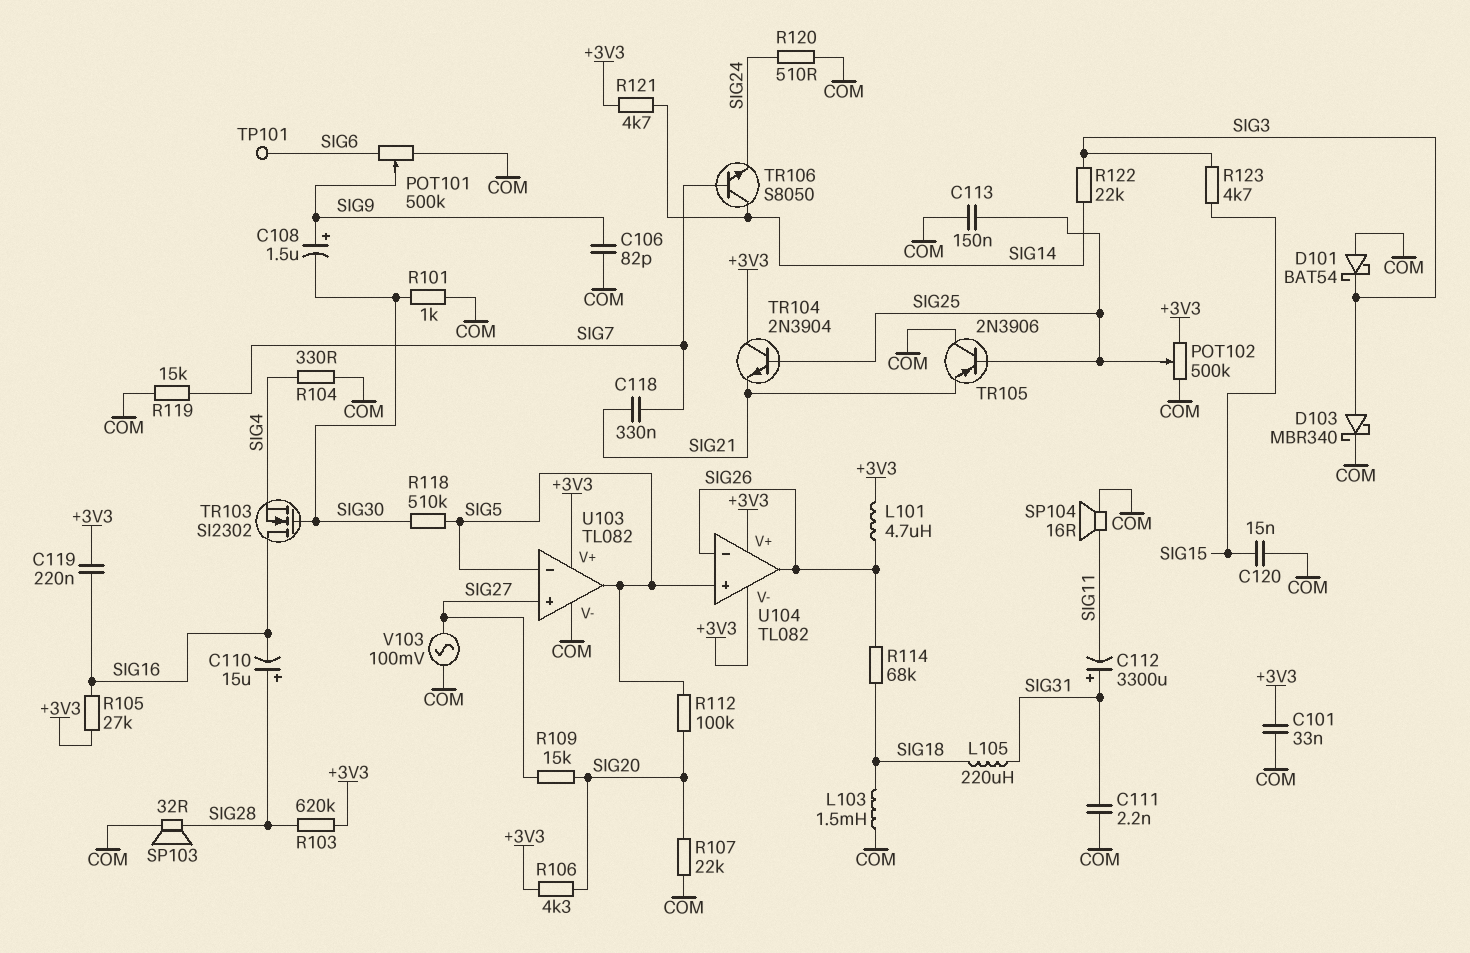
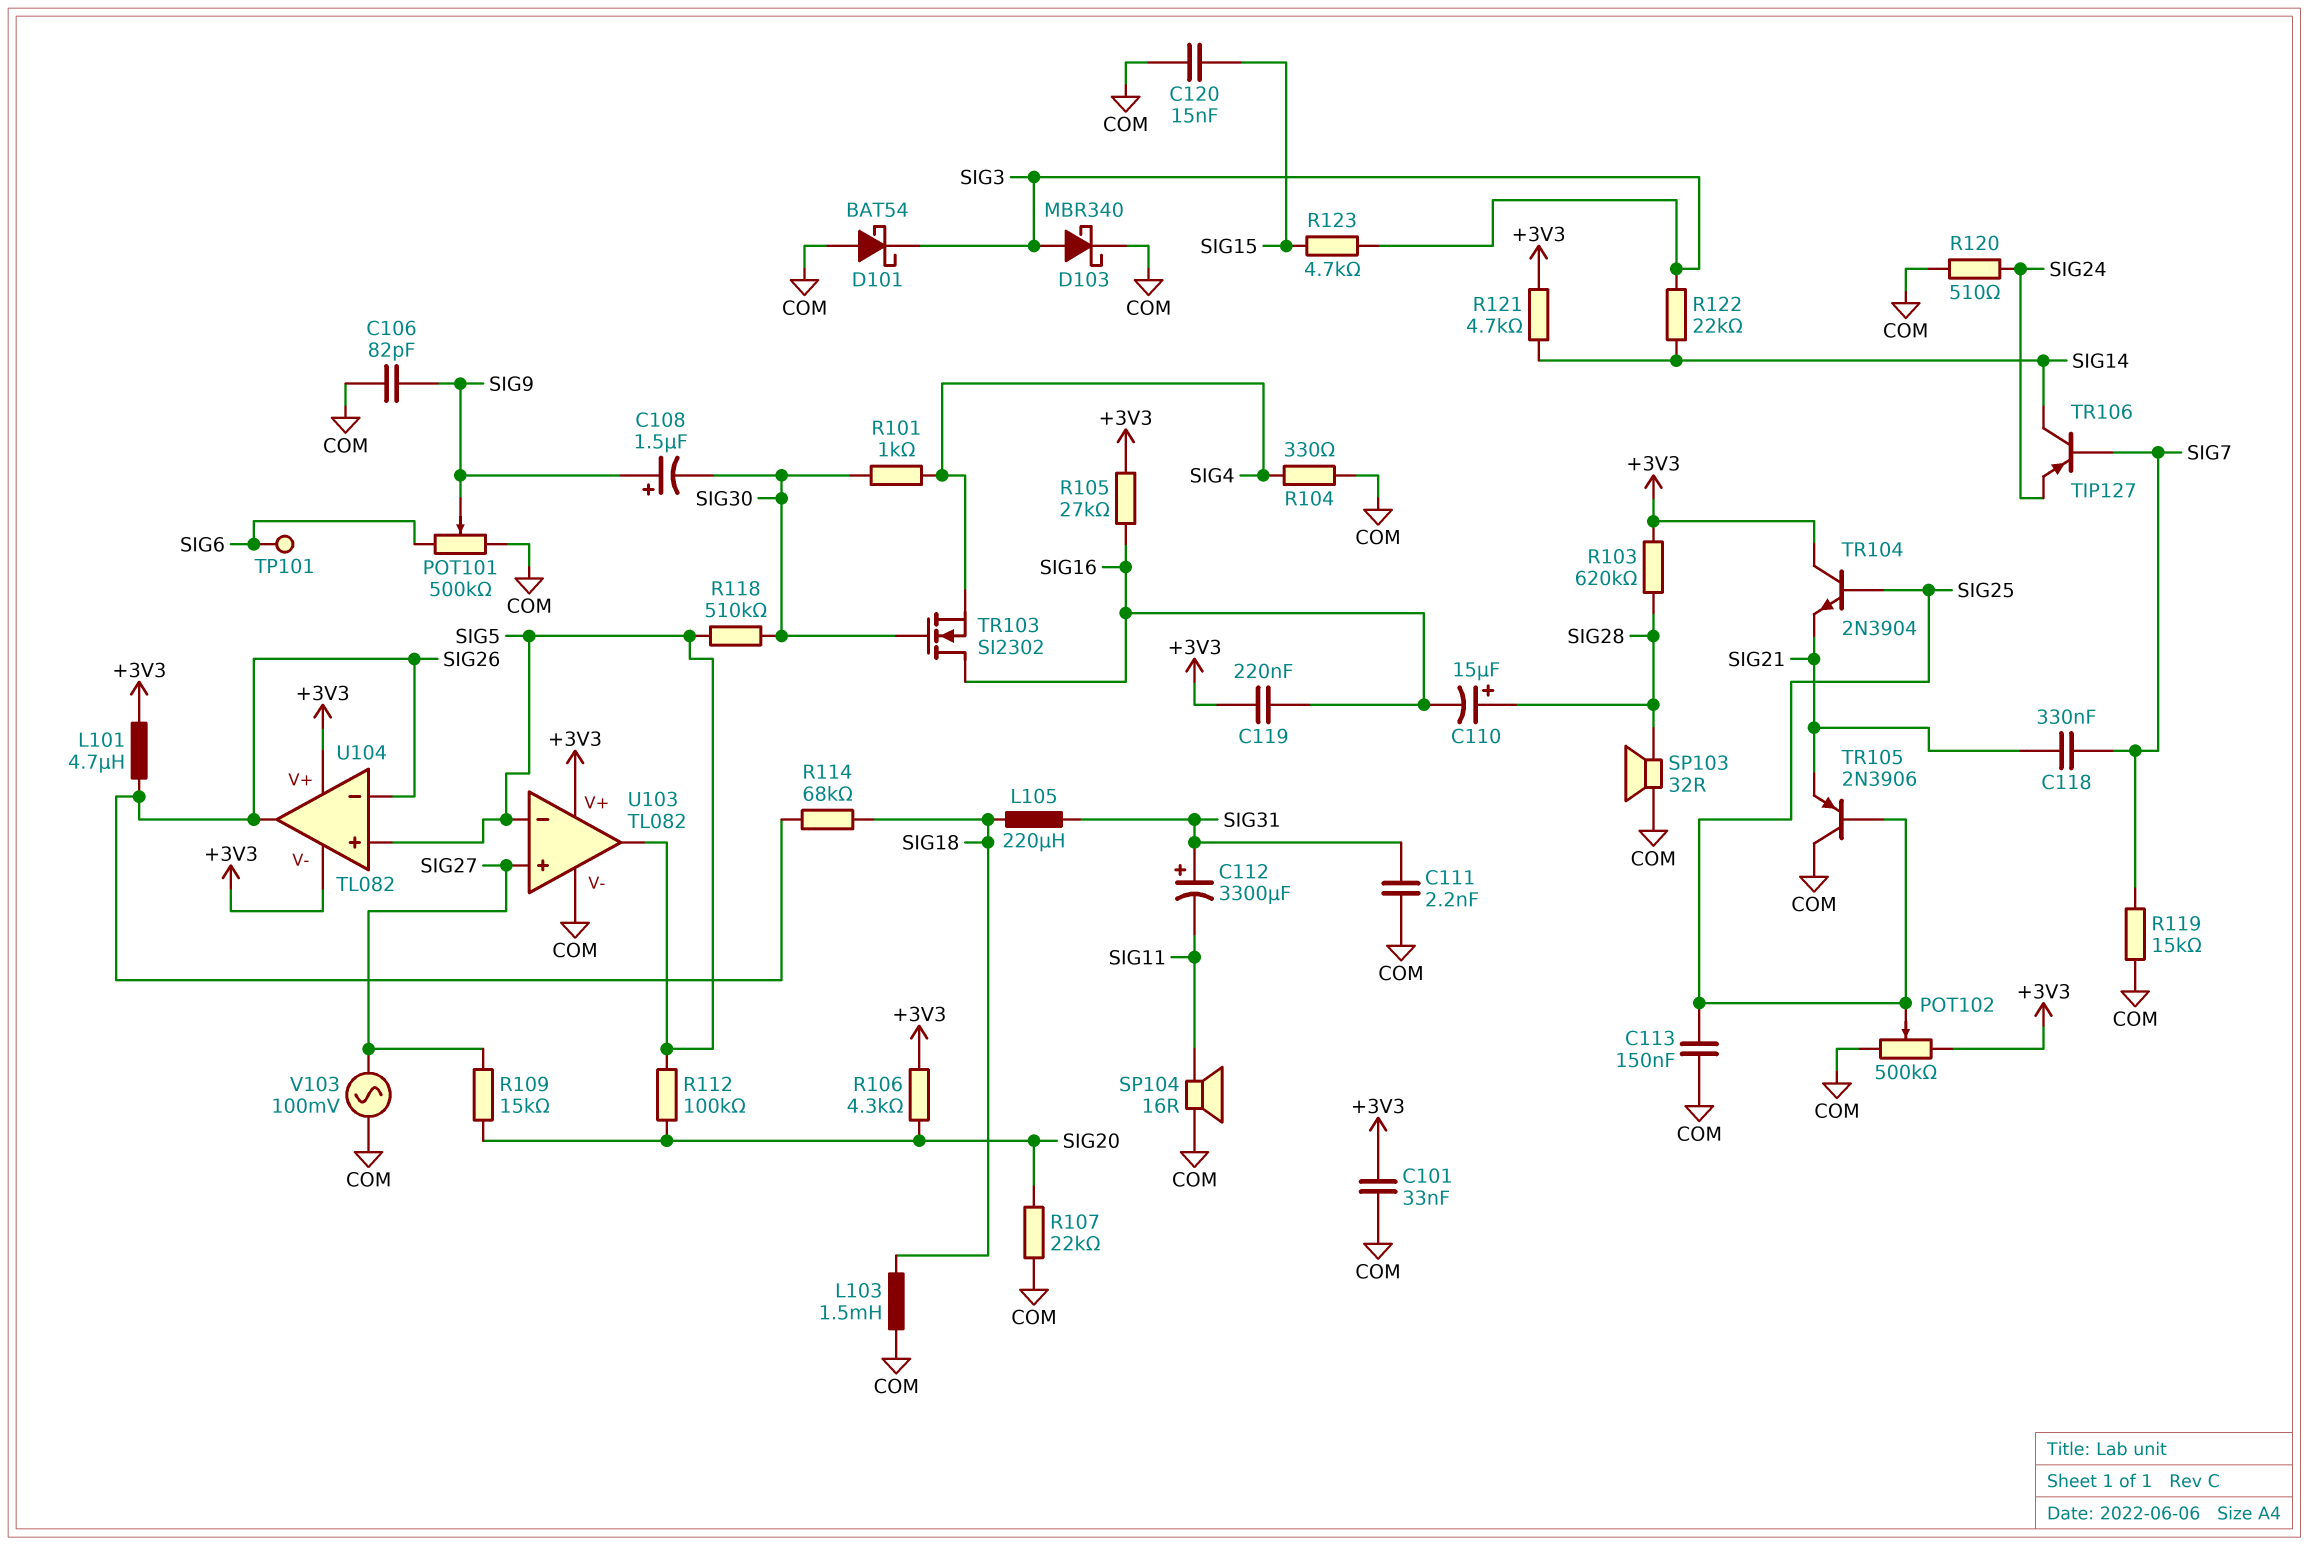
R101: 1k (COM, SIG30) -> 1k (SIG4, SIG30)
TR106: NPN S8050 (B SIG7, C SIG14, E SIG24) -> PNP TIP127 (B SIG7, C SIG14, E SIG24)

